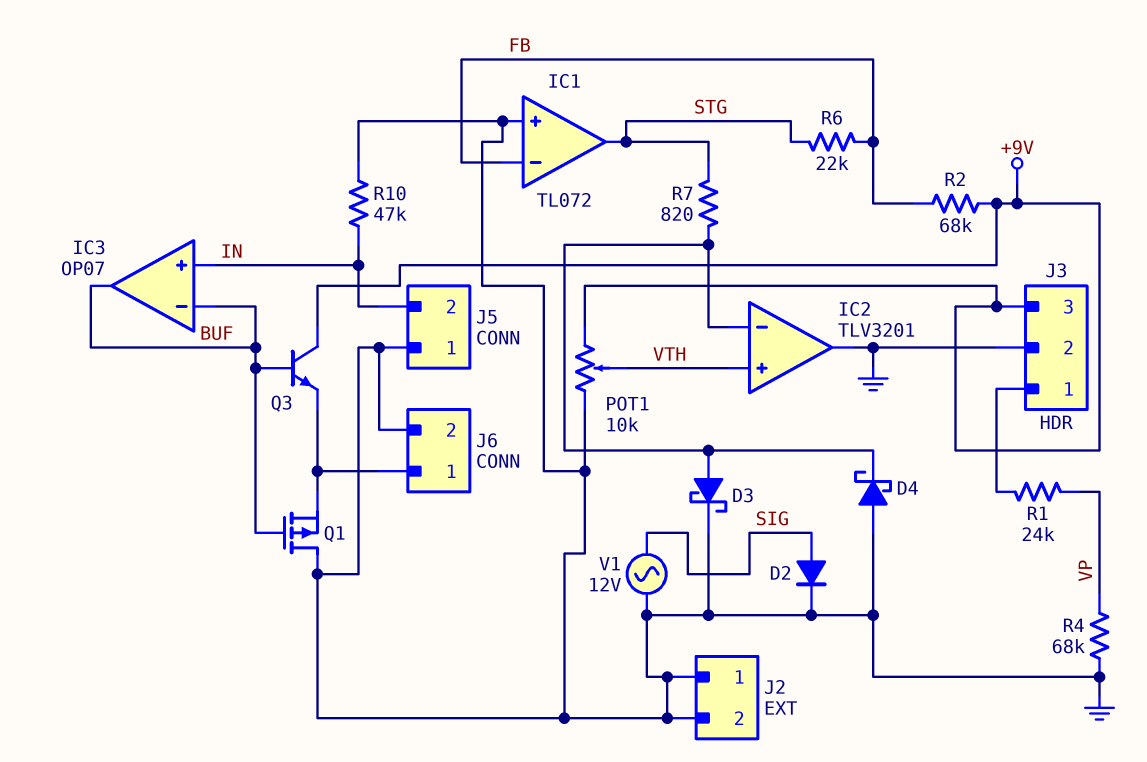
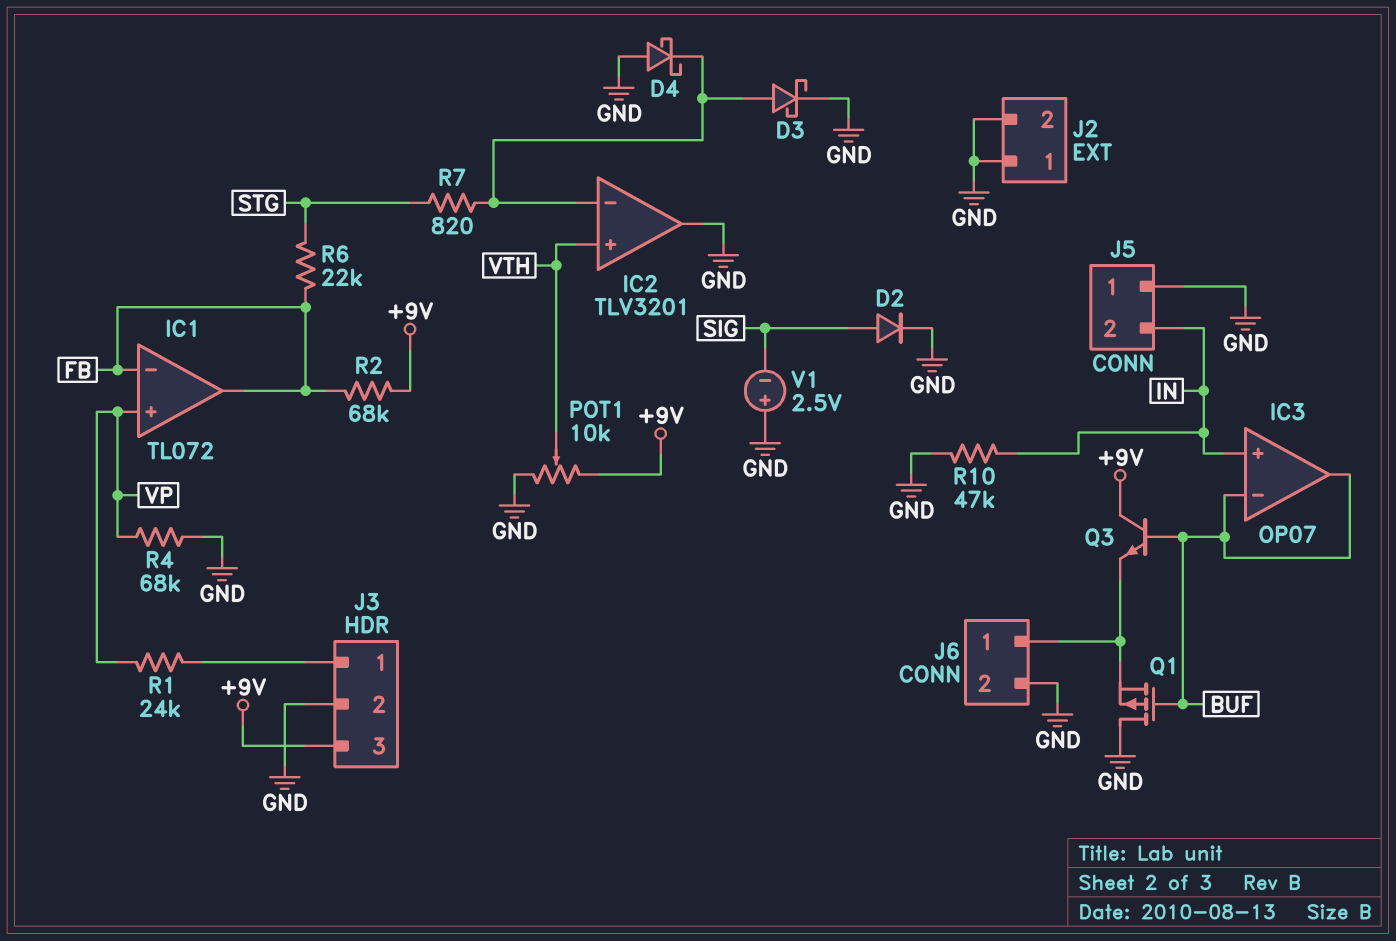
IC1 pin in+: GND -> VP
IC1 pin out: STG -> FB
V1: AC 12V (GND, SIG) -> 2.5V (plus GND, minus SIG)

